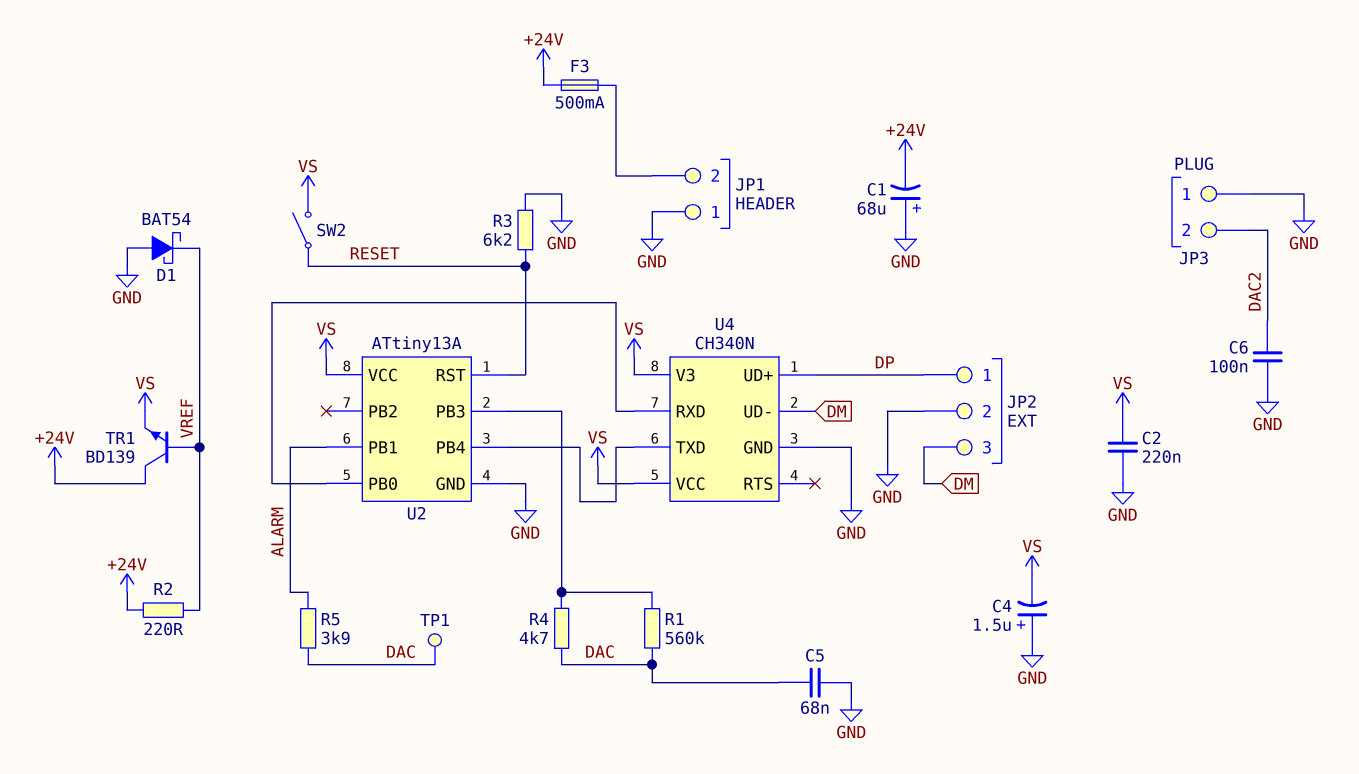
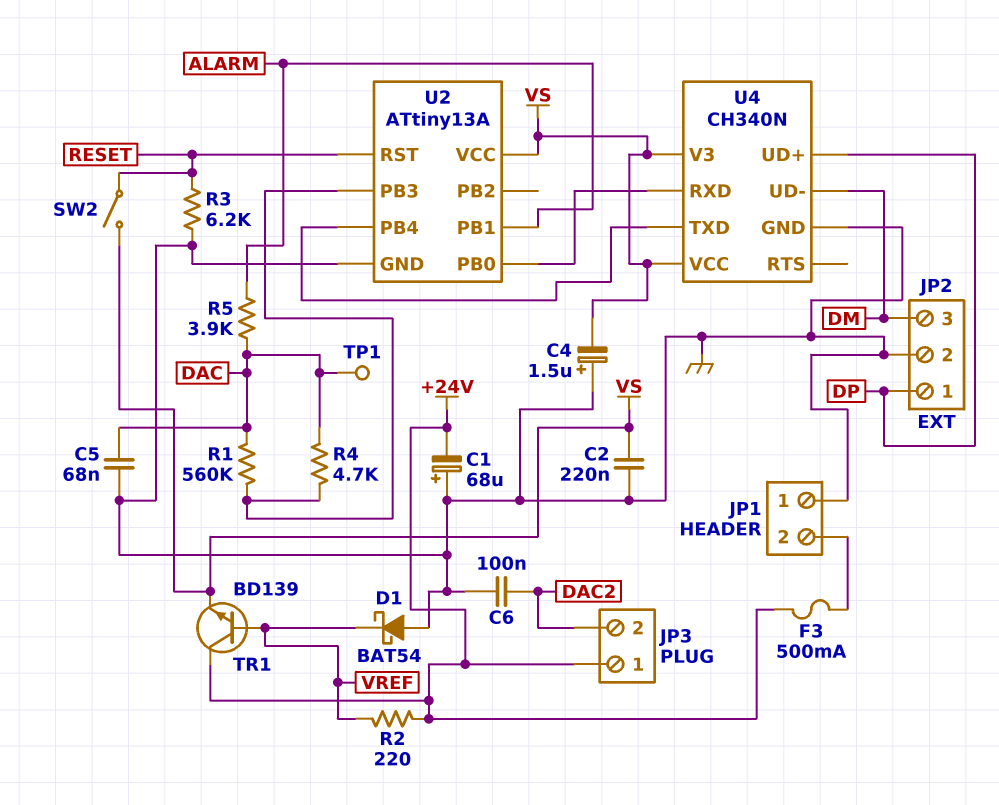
JP3 pin 1: GND -> +24V

